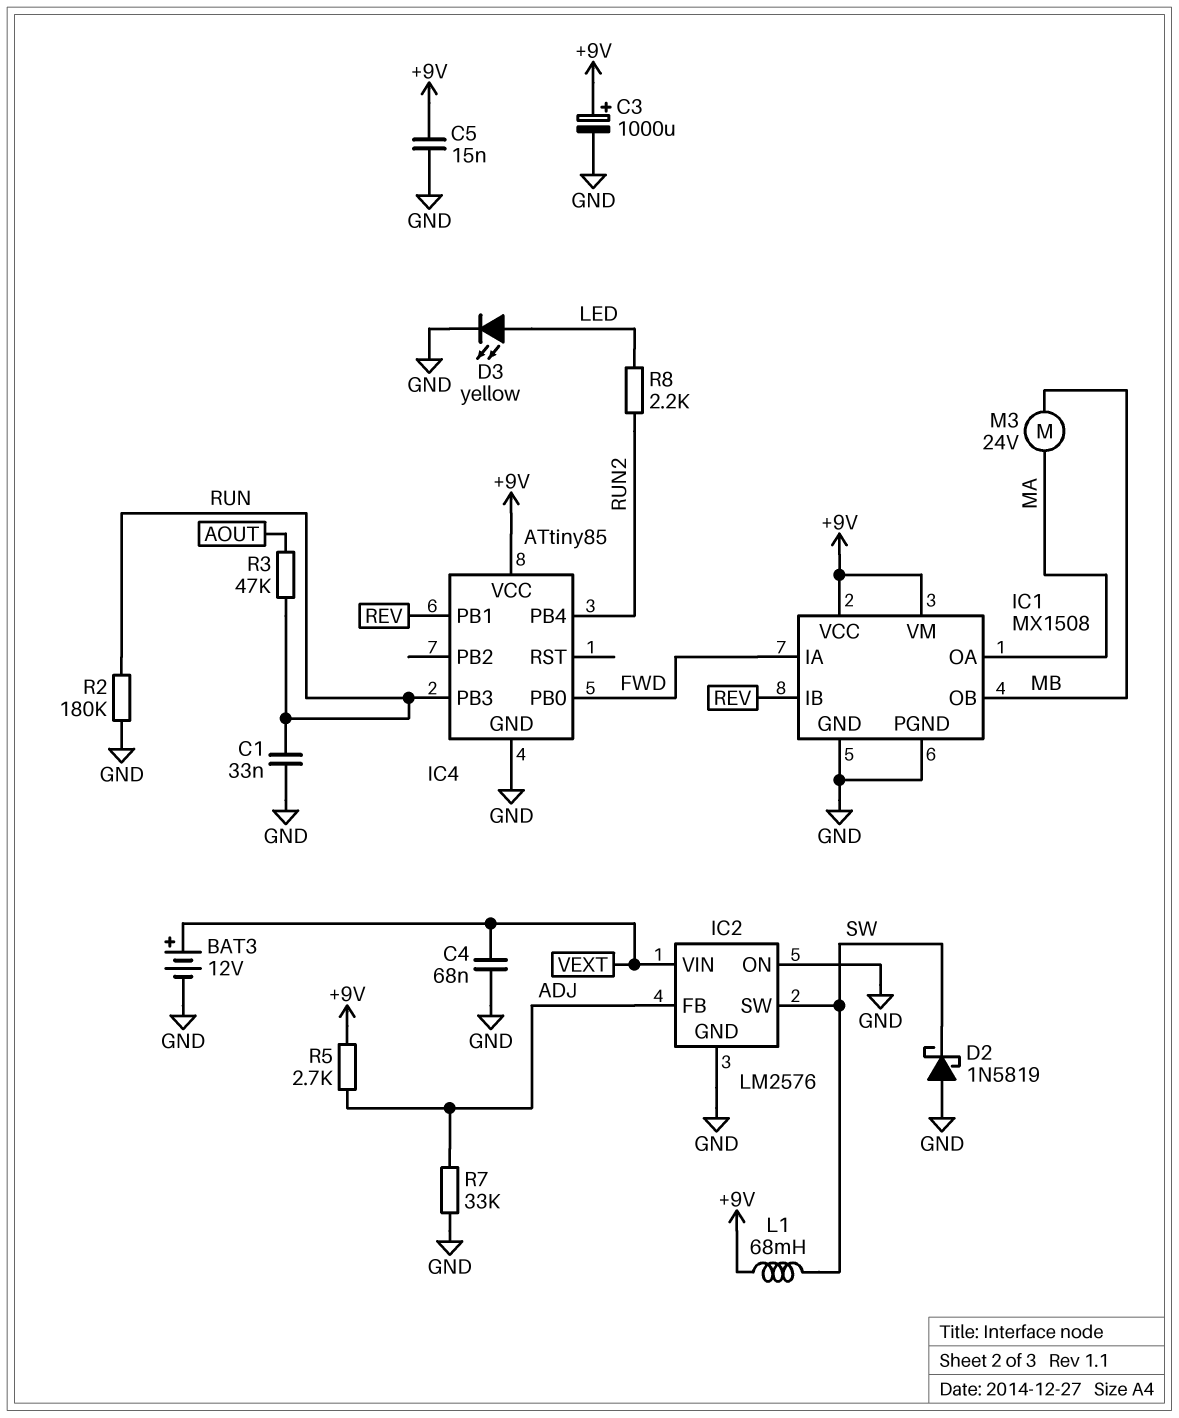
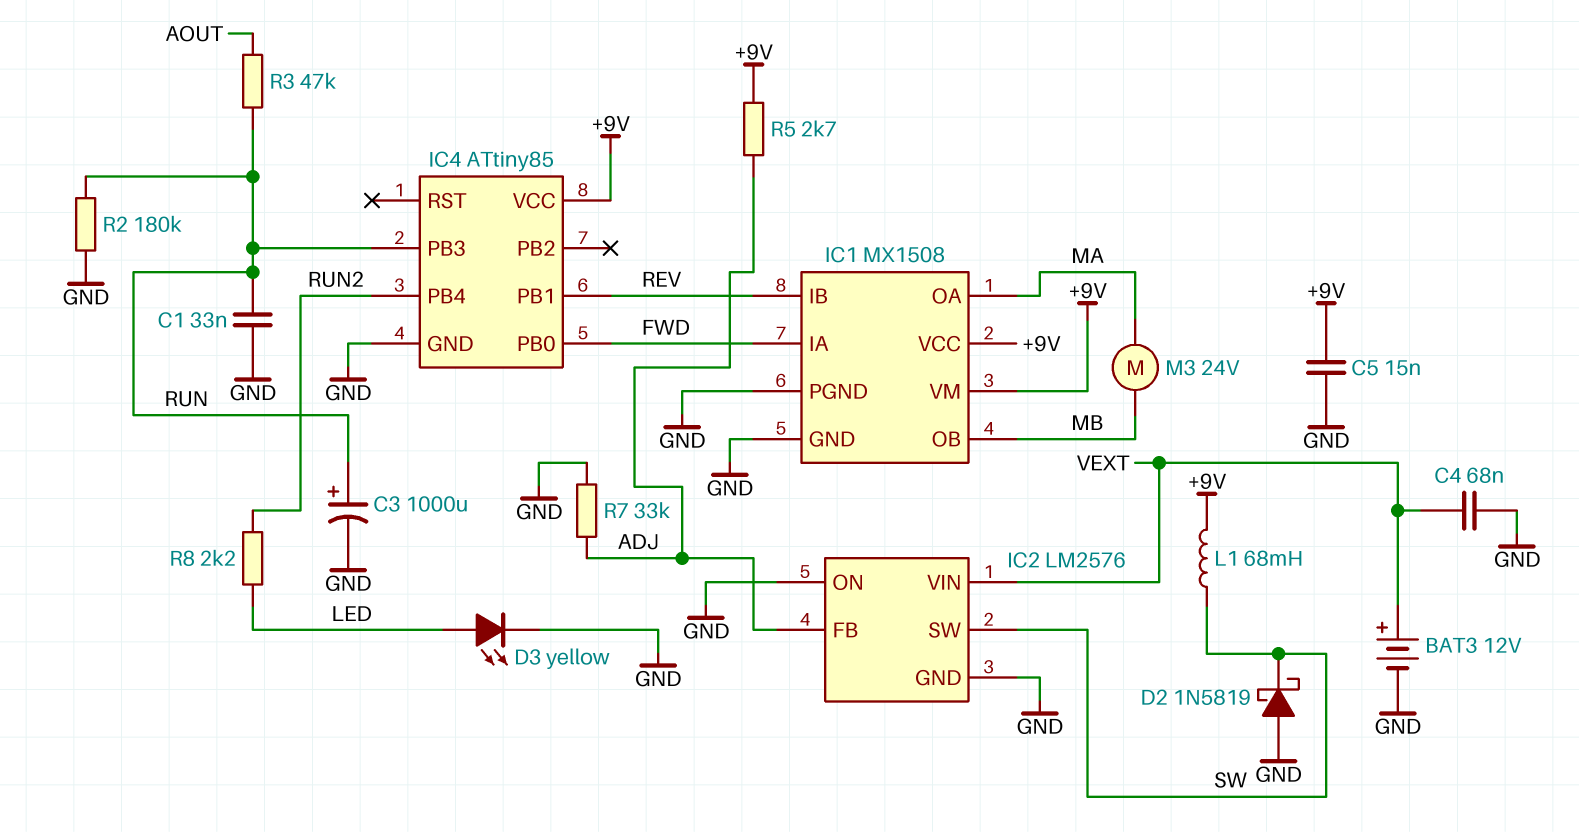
C3: 1000uF (plus +9V, minus GND) -> 1000uF (plus RUN, minus GND)

